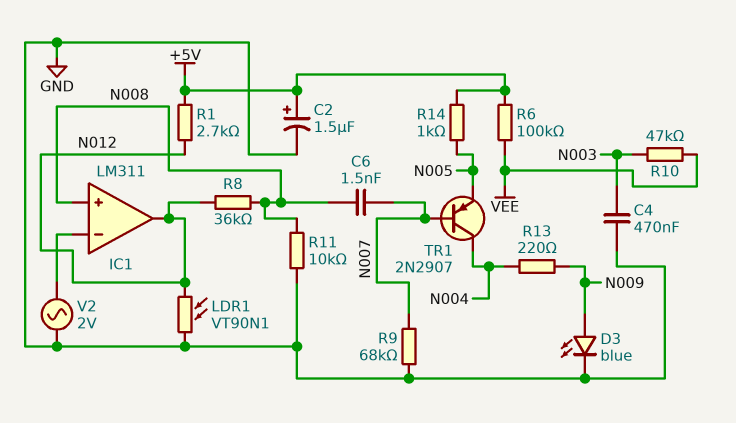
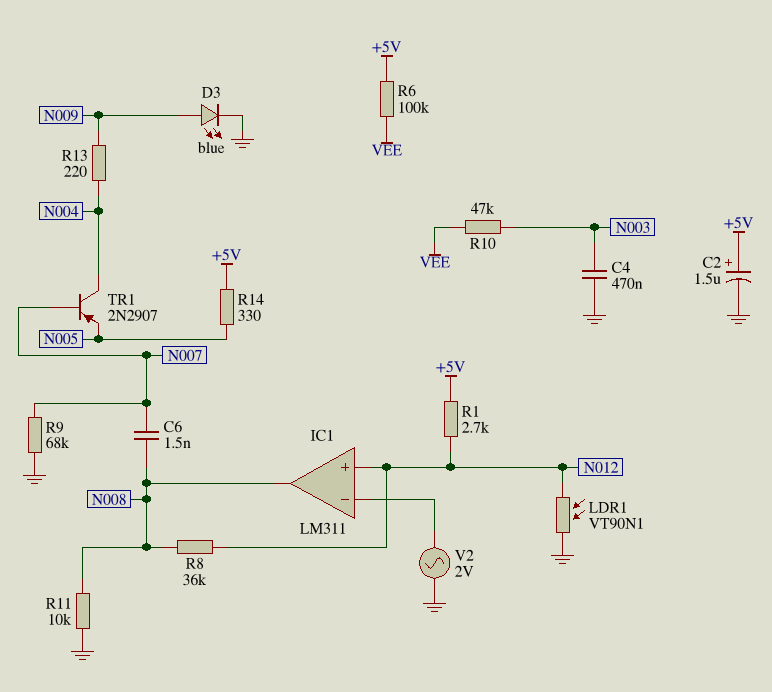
IC1 pin in+: N008 -> N012
IC1 pin out: N012 -> N008
R14: 1k (+5V, N005) -> 330 (+5V, N005)

